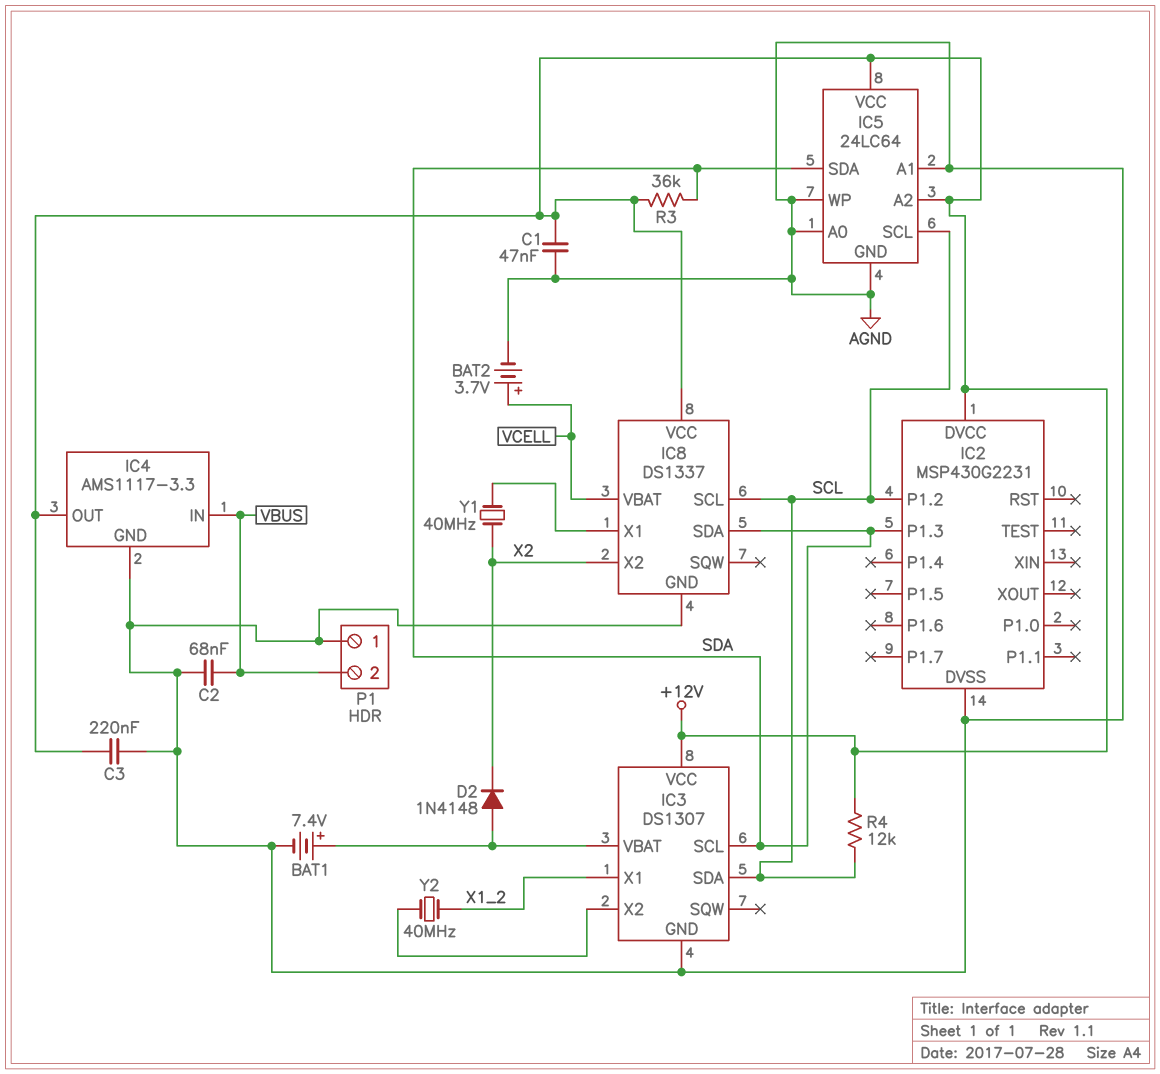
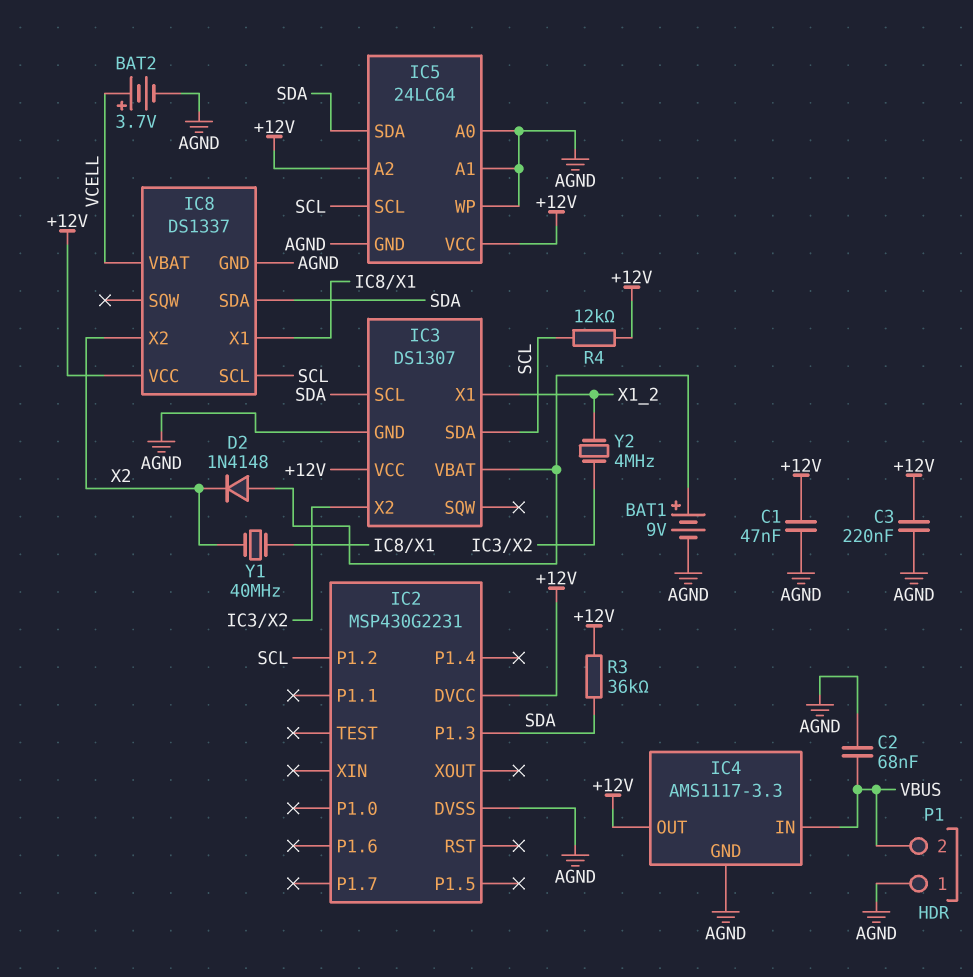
BAT1: 7.4V (plus IC3/VBAT, minus AGND) -> 9V (plus IC3/VBAT, minus AGND)
Y2: 40MHz (IC3/X2, X1_2) -> 4MHz (IC3/X2, X1_2)

